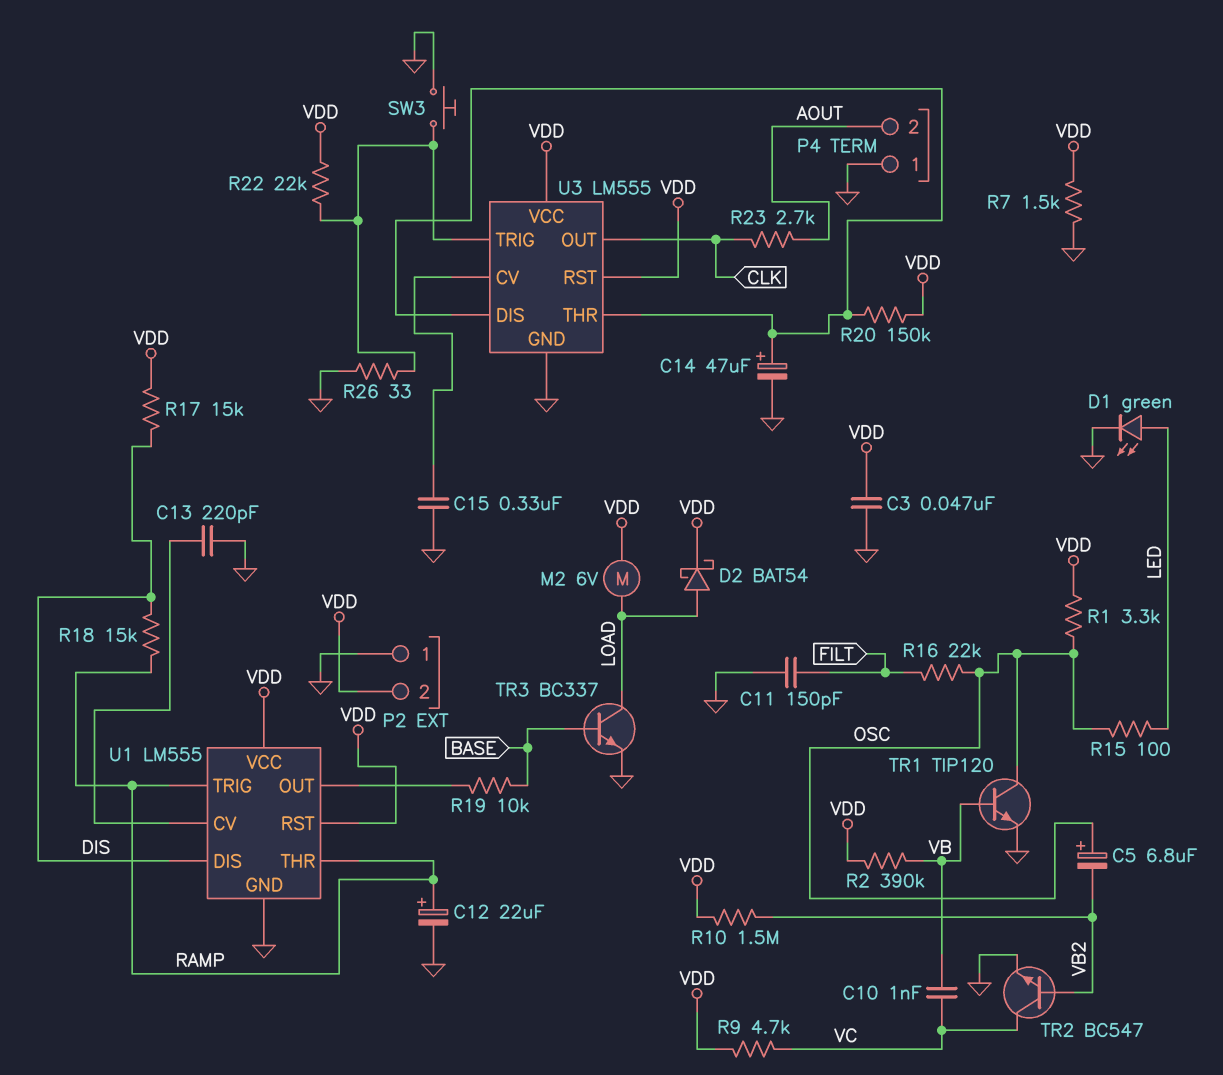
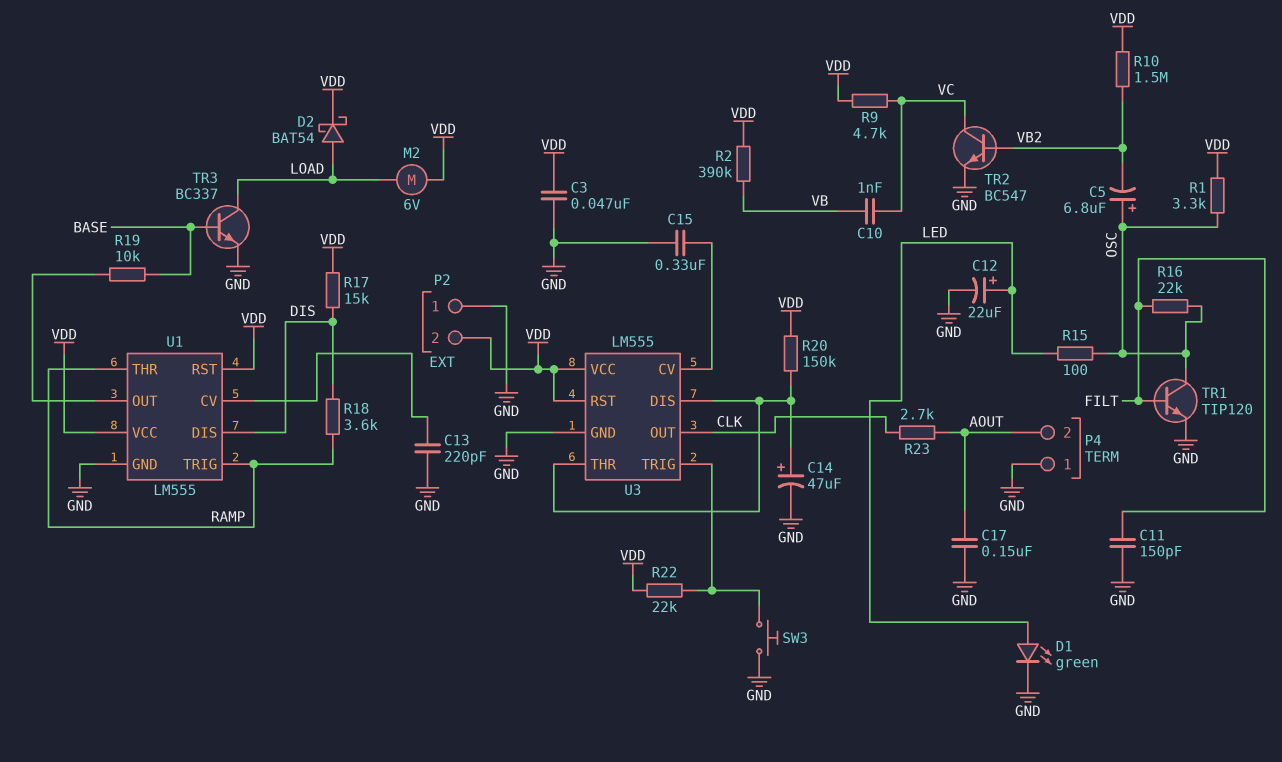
C12: 22uF (plus RAMP, minus GND) -> 22uF (plus LED, minus GND)
C17: none -> 150nF (AOUT, GND)
R7: 1.5k (GND, VDD) -> none
R18: 15k (DIS, RAMP) -> 3.6k (DIS, RAMP)
R26: 33 (GND, U3/TRIG) -> none
TR1: NPN TIP120 (B VB, C OSC, E GND) -> NPN TIP120 (B FILT, C OSC, E GND)

